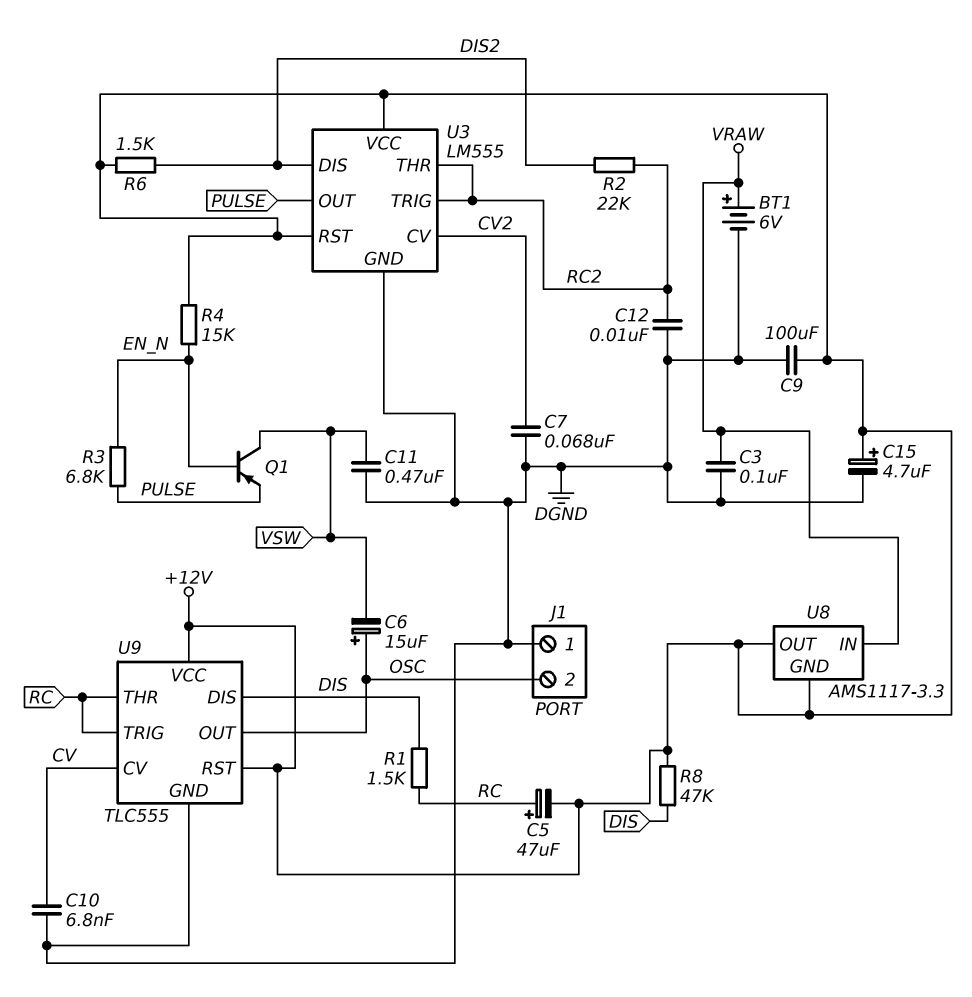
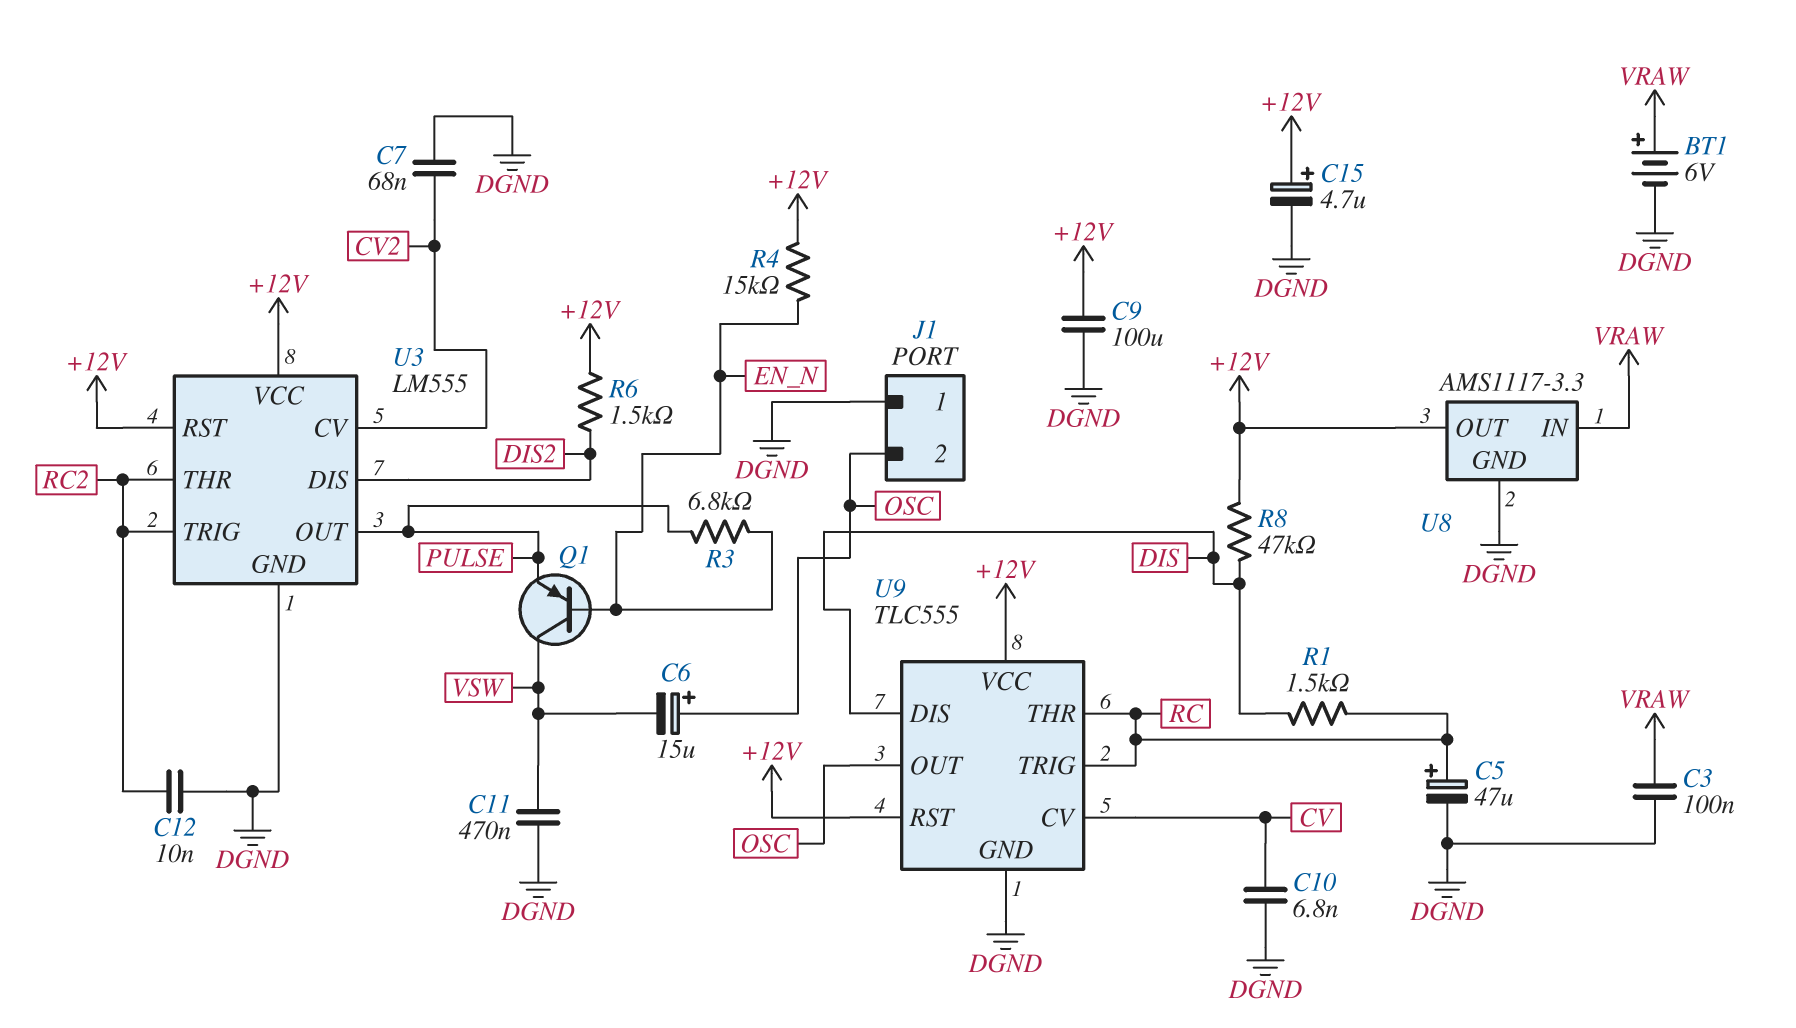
C5: 47uF (plus RC, minus +12V) -> 47uF (plus RC, minus DGND)
R2: 22k (DIS2, RC2) -> none
U8 pin GND: +12V -> DGND

